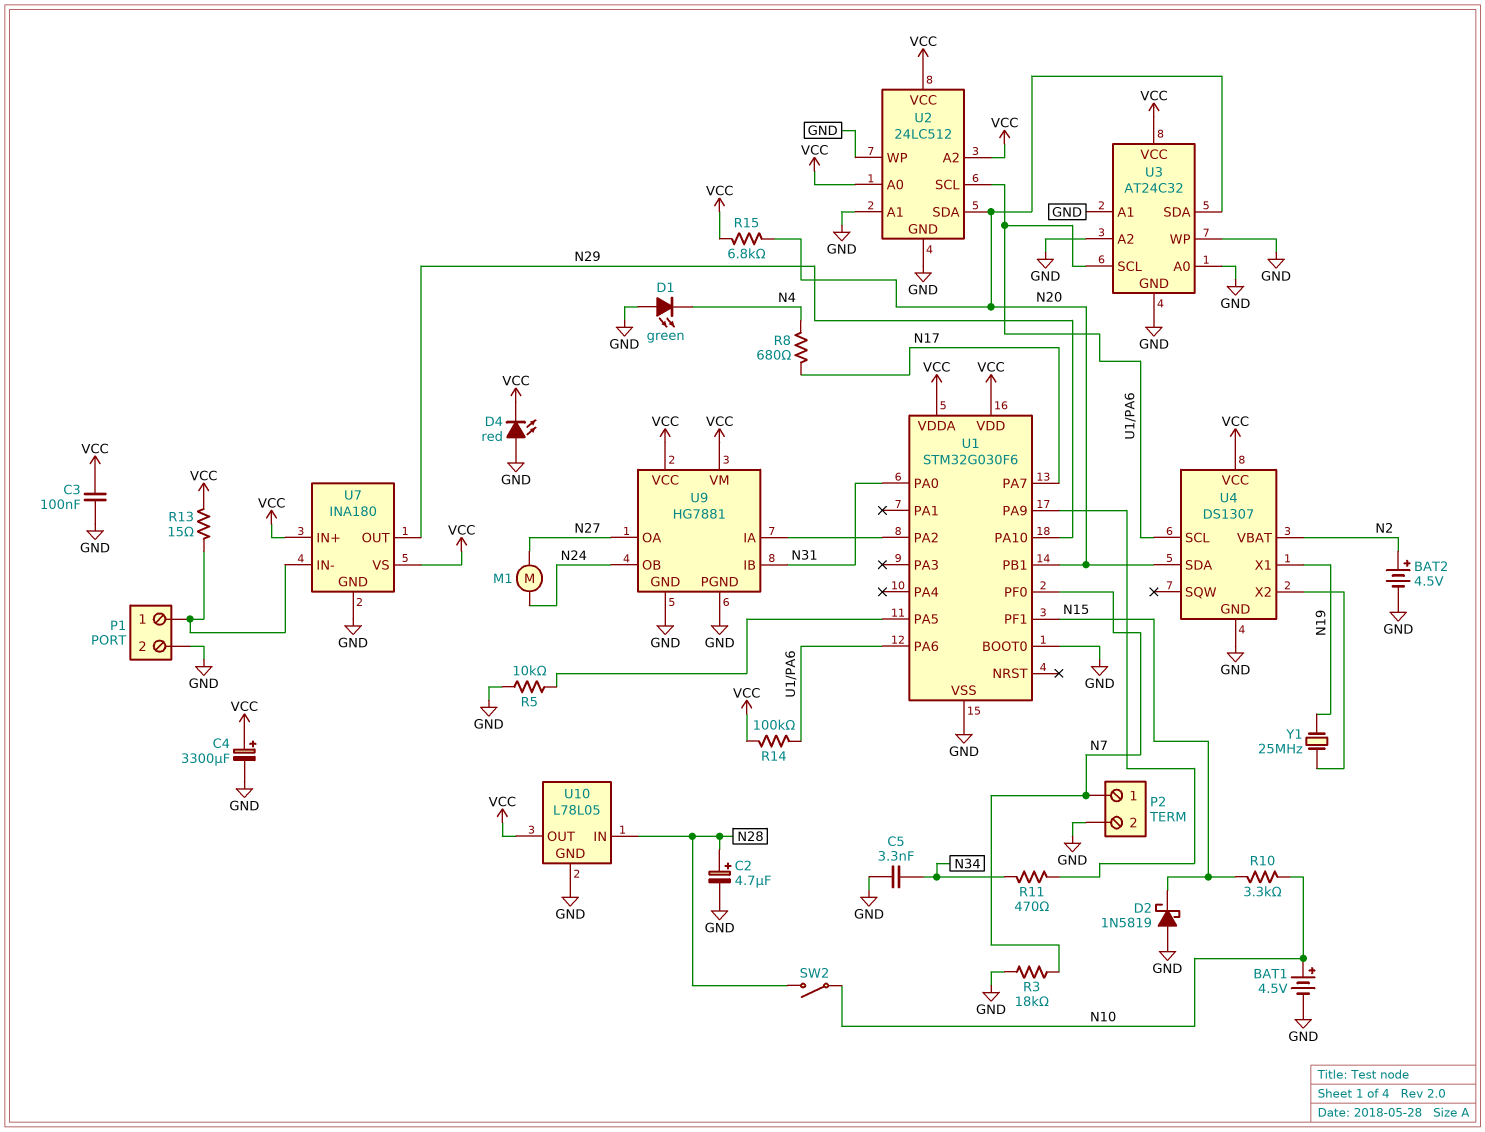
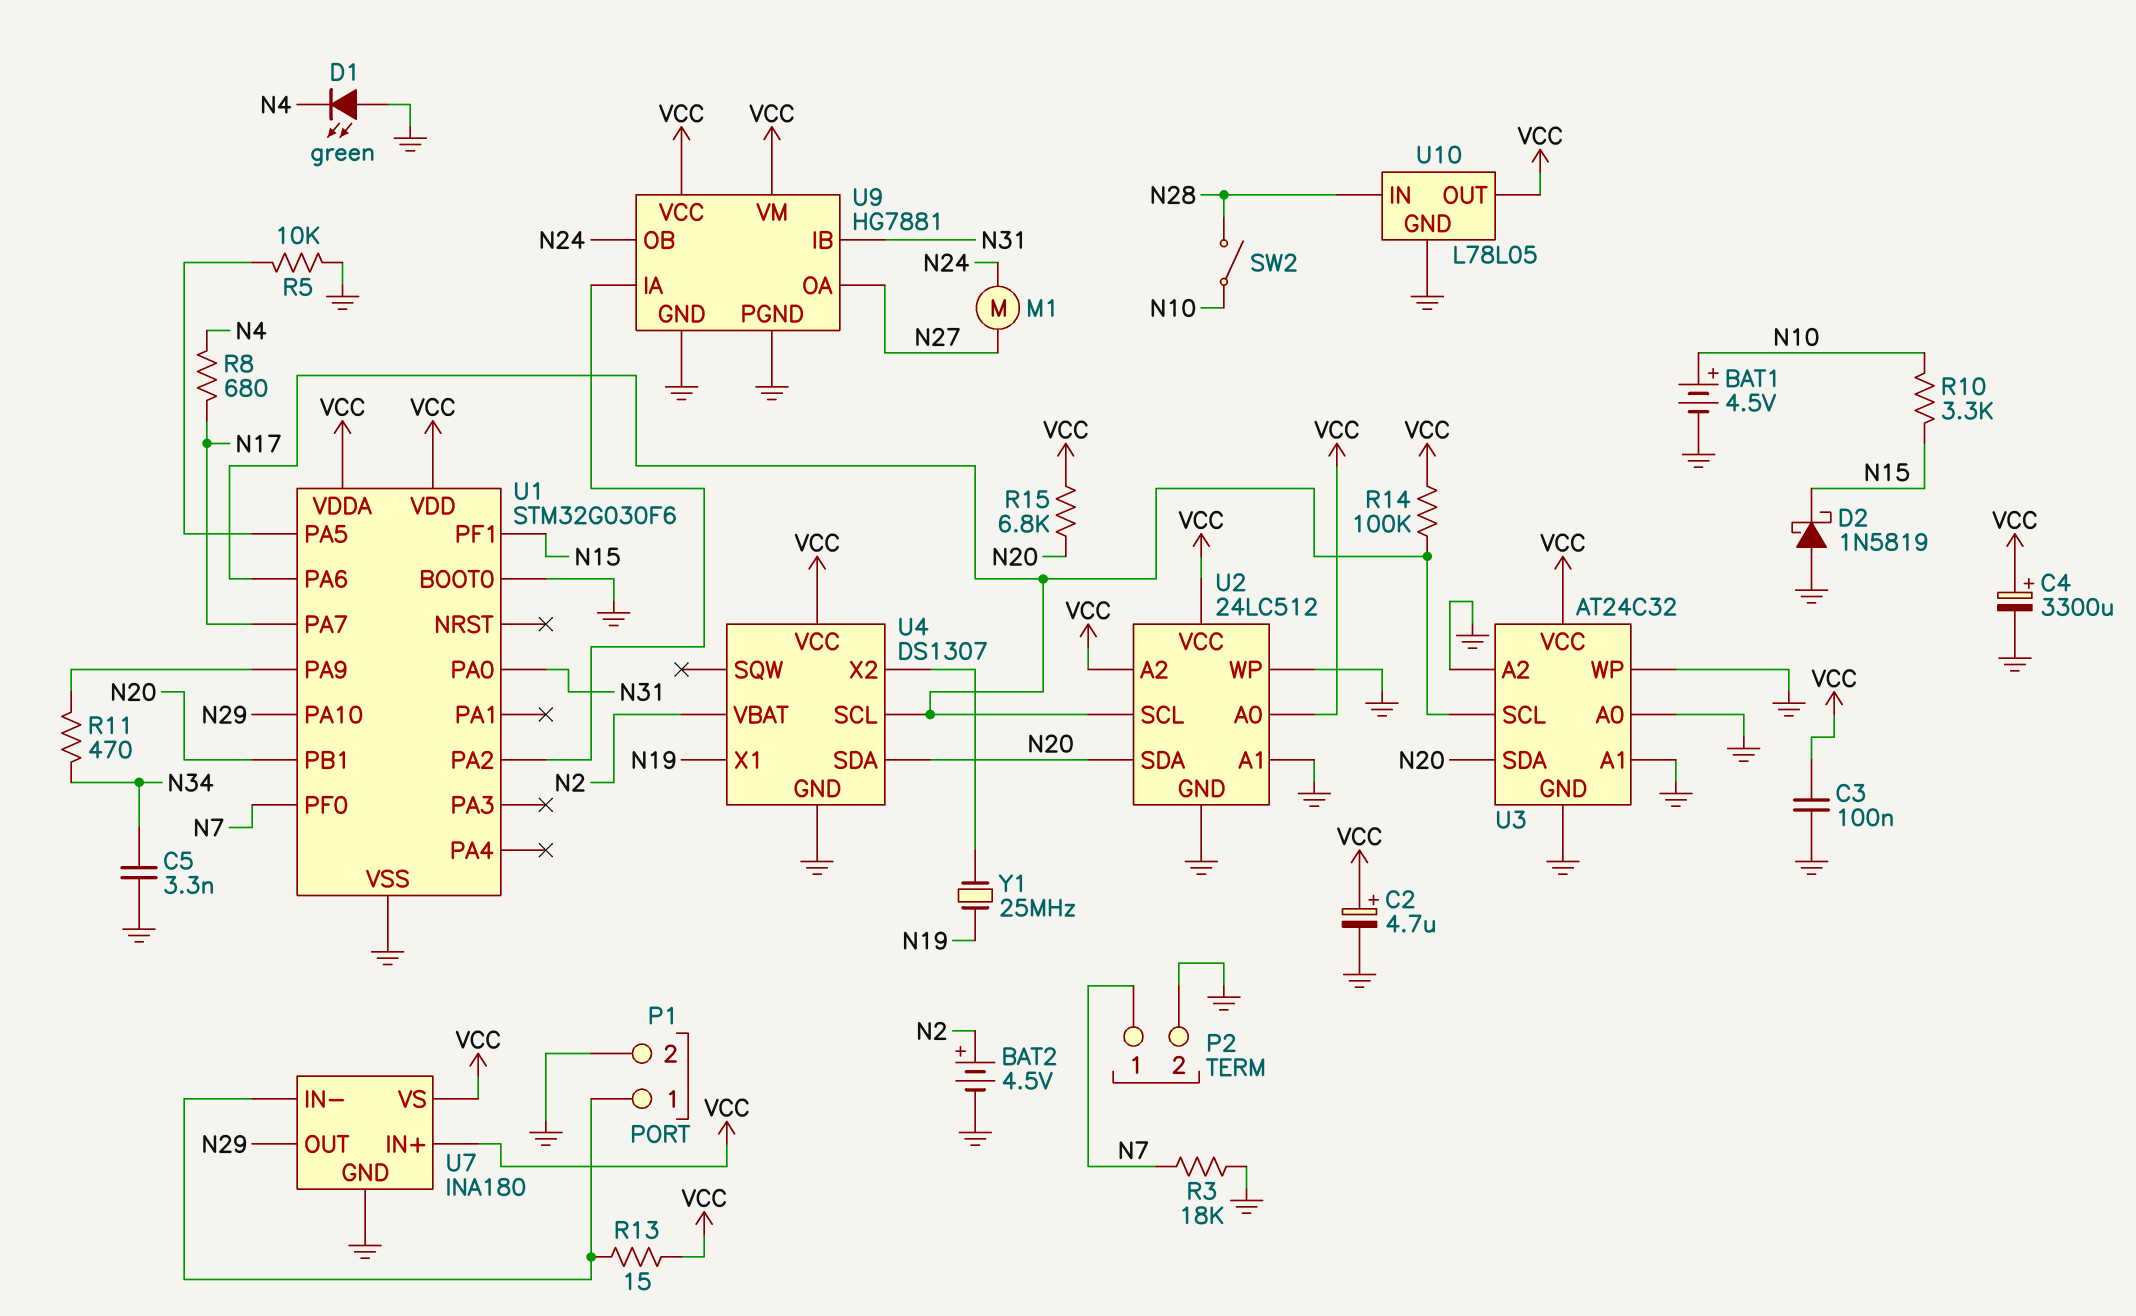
C2: 4.7uF (plus N28, minus GND) -> 4.7uF (plus VCC, minus GND)
D4: LED red (A GND, K VCC) -> none

